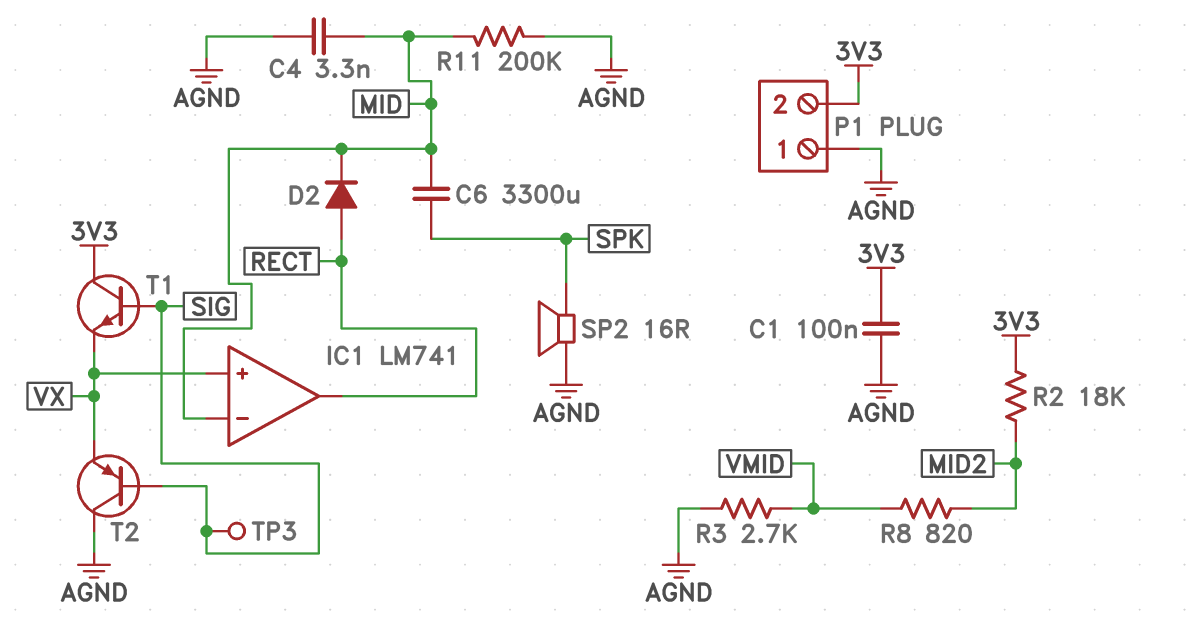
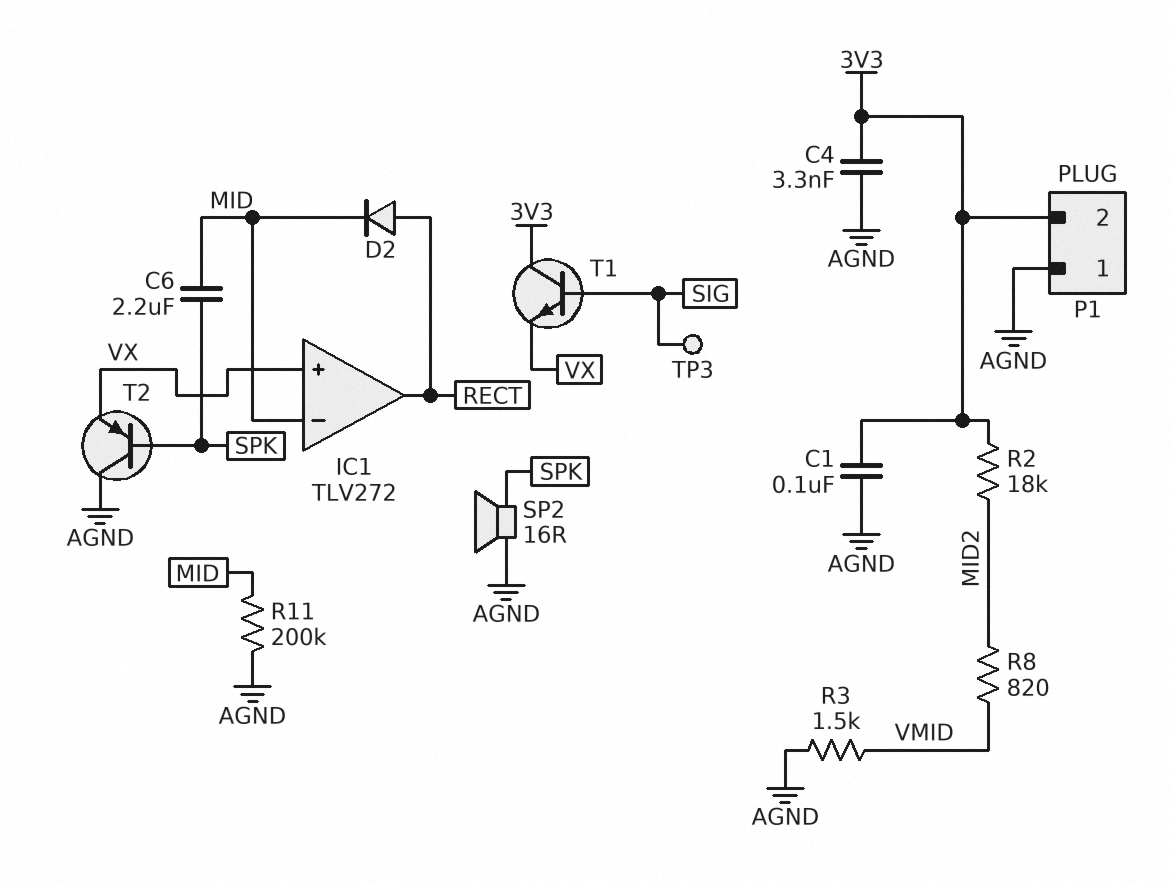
C4: 3.3nF (AGND, MID) -> 3.3nF (3V3, AGND)
C6: 3300uF (MID, SPK) -> 2.2uF (MID, SPK)
IC1: LM741 -> TLV272
R3: 2.7k (AGND, VMID) -> 1.5k (AGND, VMID)
T2: PNP (B SIG, C AGND, E VX) -> PNP (B SPK, C AGND, E VX)

